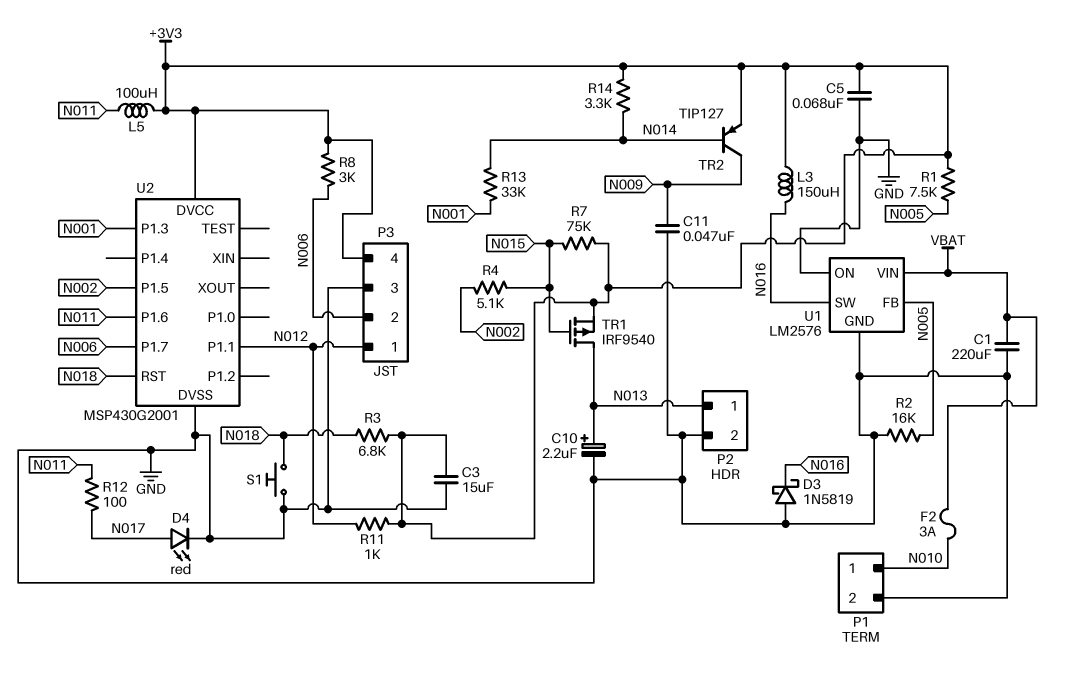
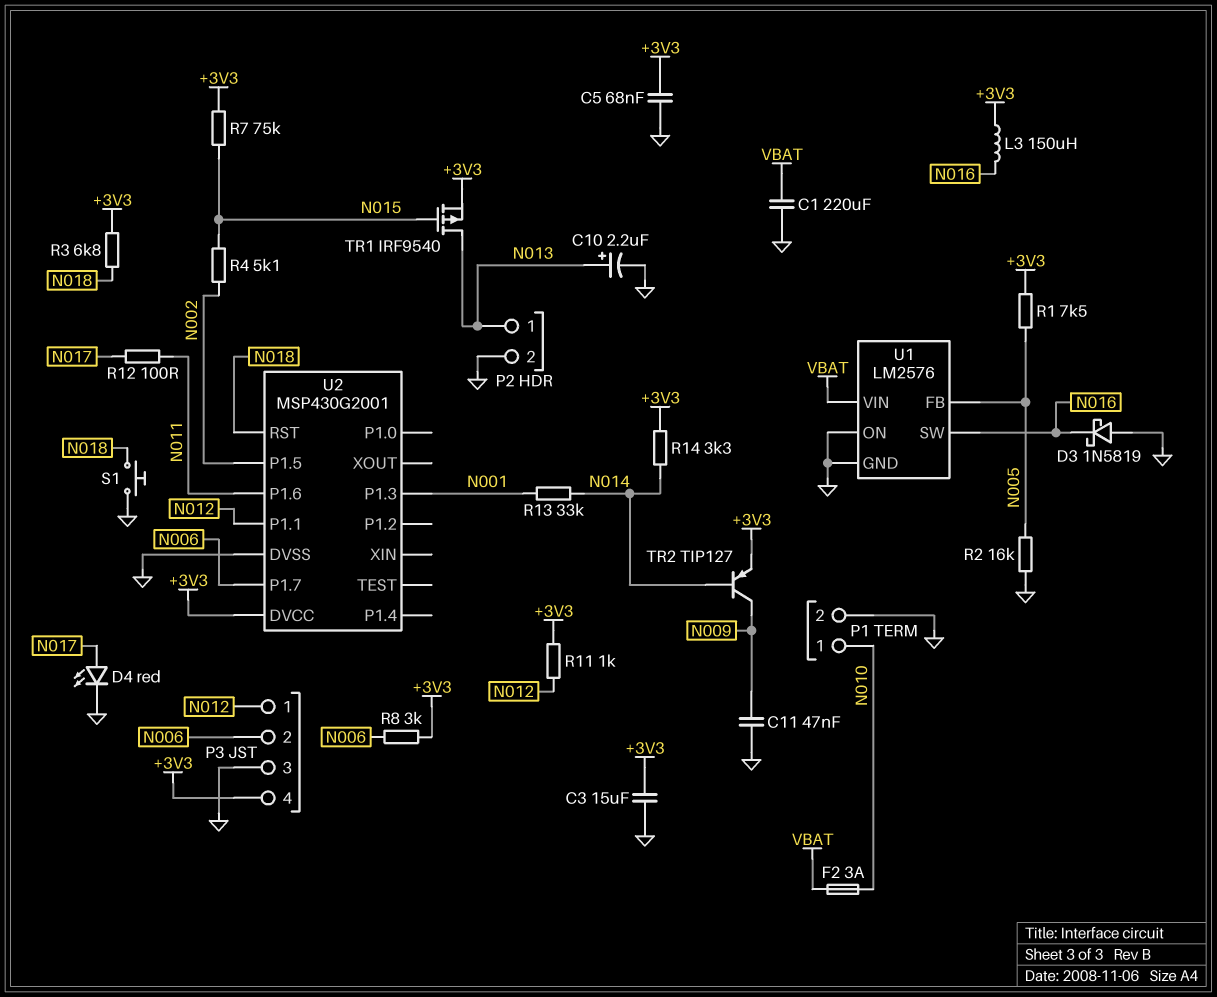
L5: 100uH (+3V3, N011) -> none

